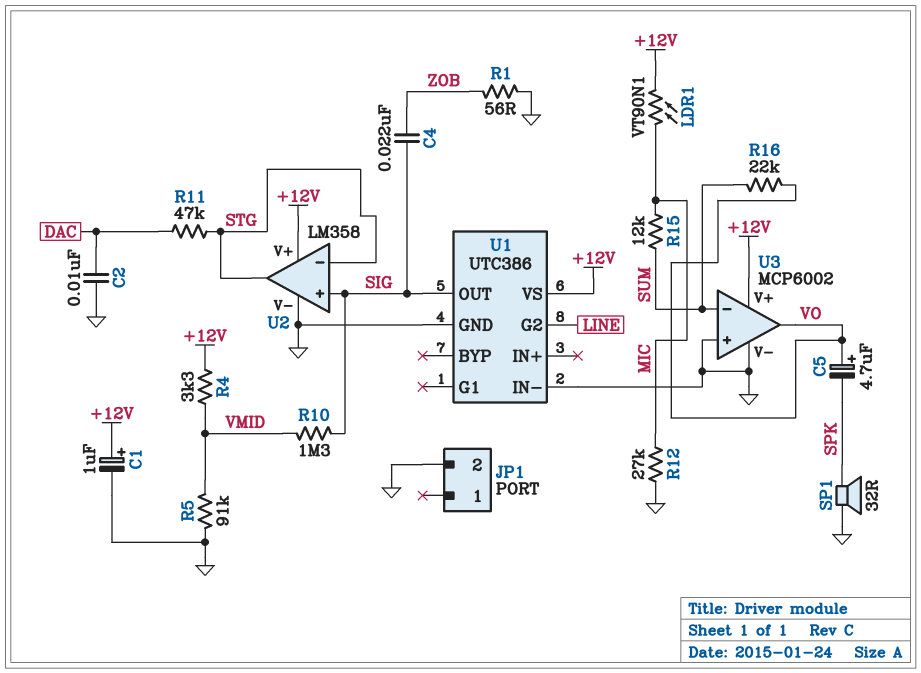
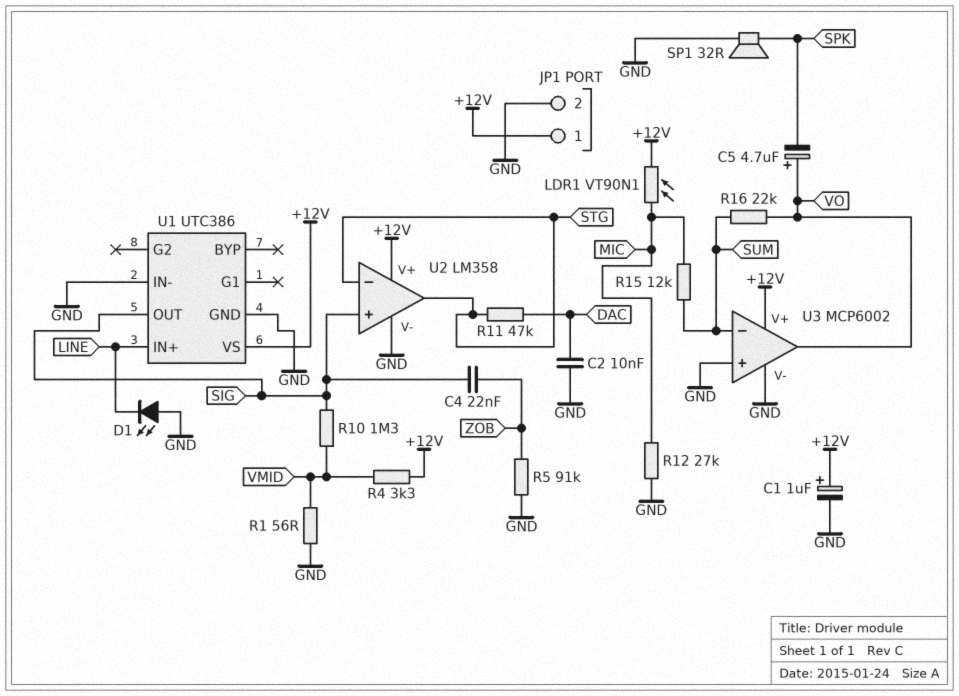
D1: none -> LED (A GND, K LINE)
JP1 pin 1: none -> +12V
R1: 56 (GND, ZOB) -> 56 (GND, VMID)
R5: 91k (GND, VMID) -> 91k (GND, ZOB)
U1 pin G2: LINE -> none
U1 pin IN+: none -> LINE

